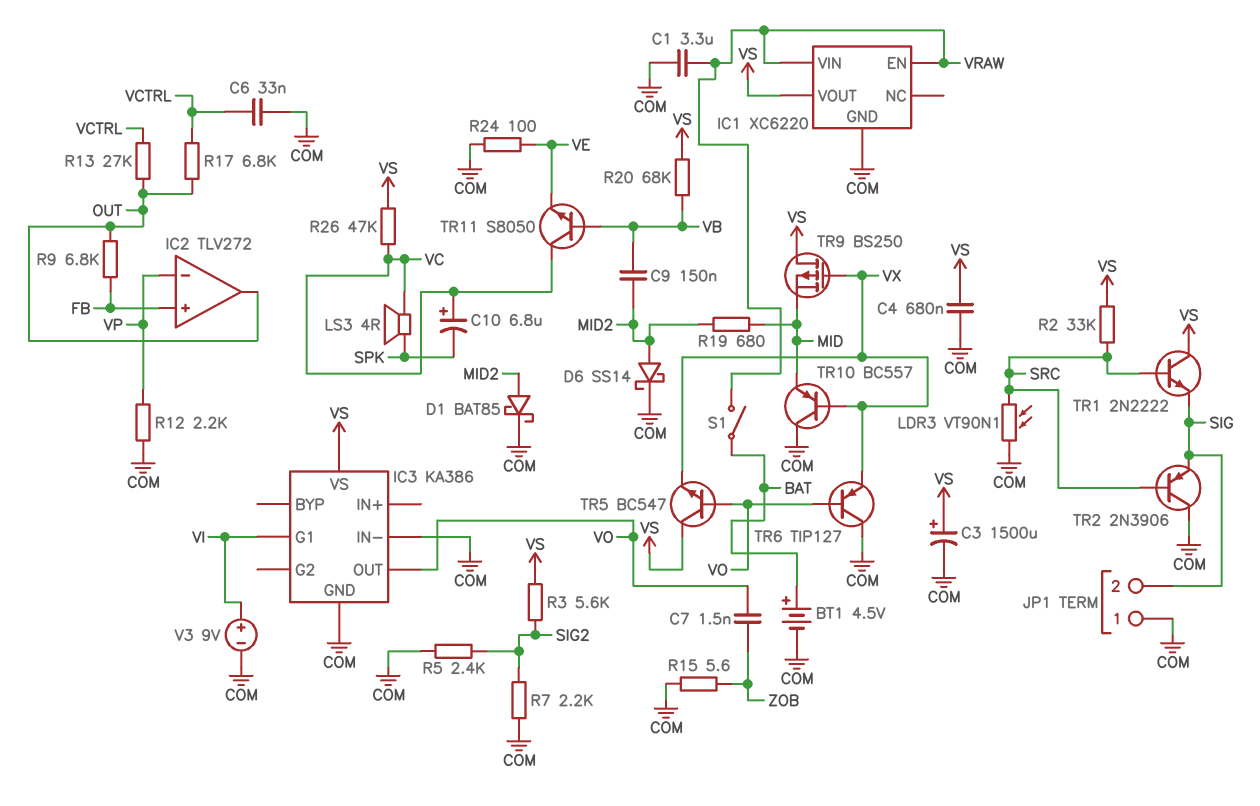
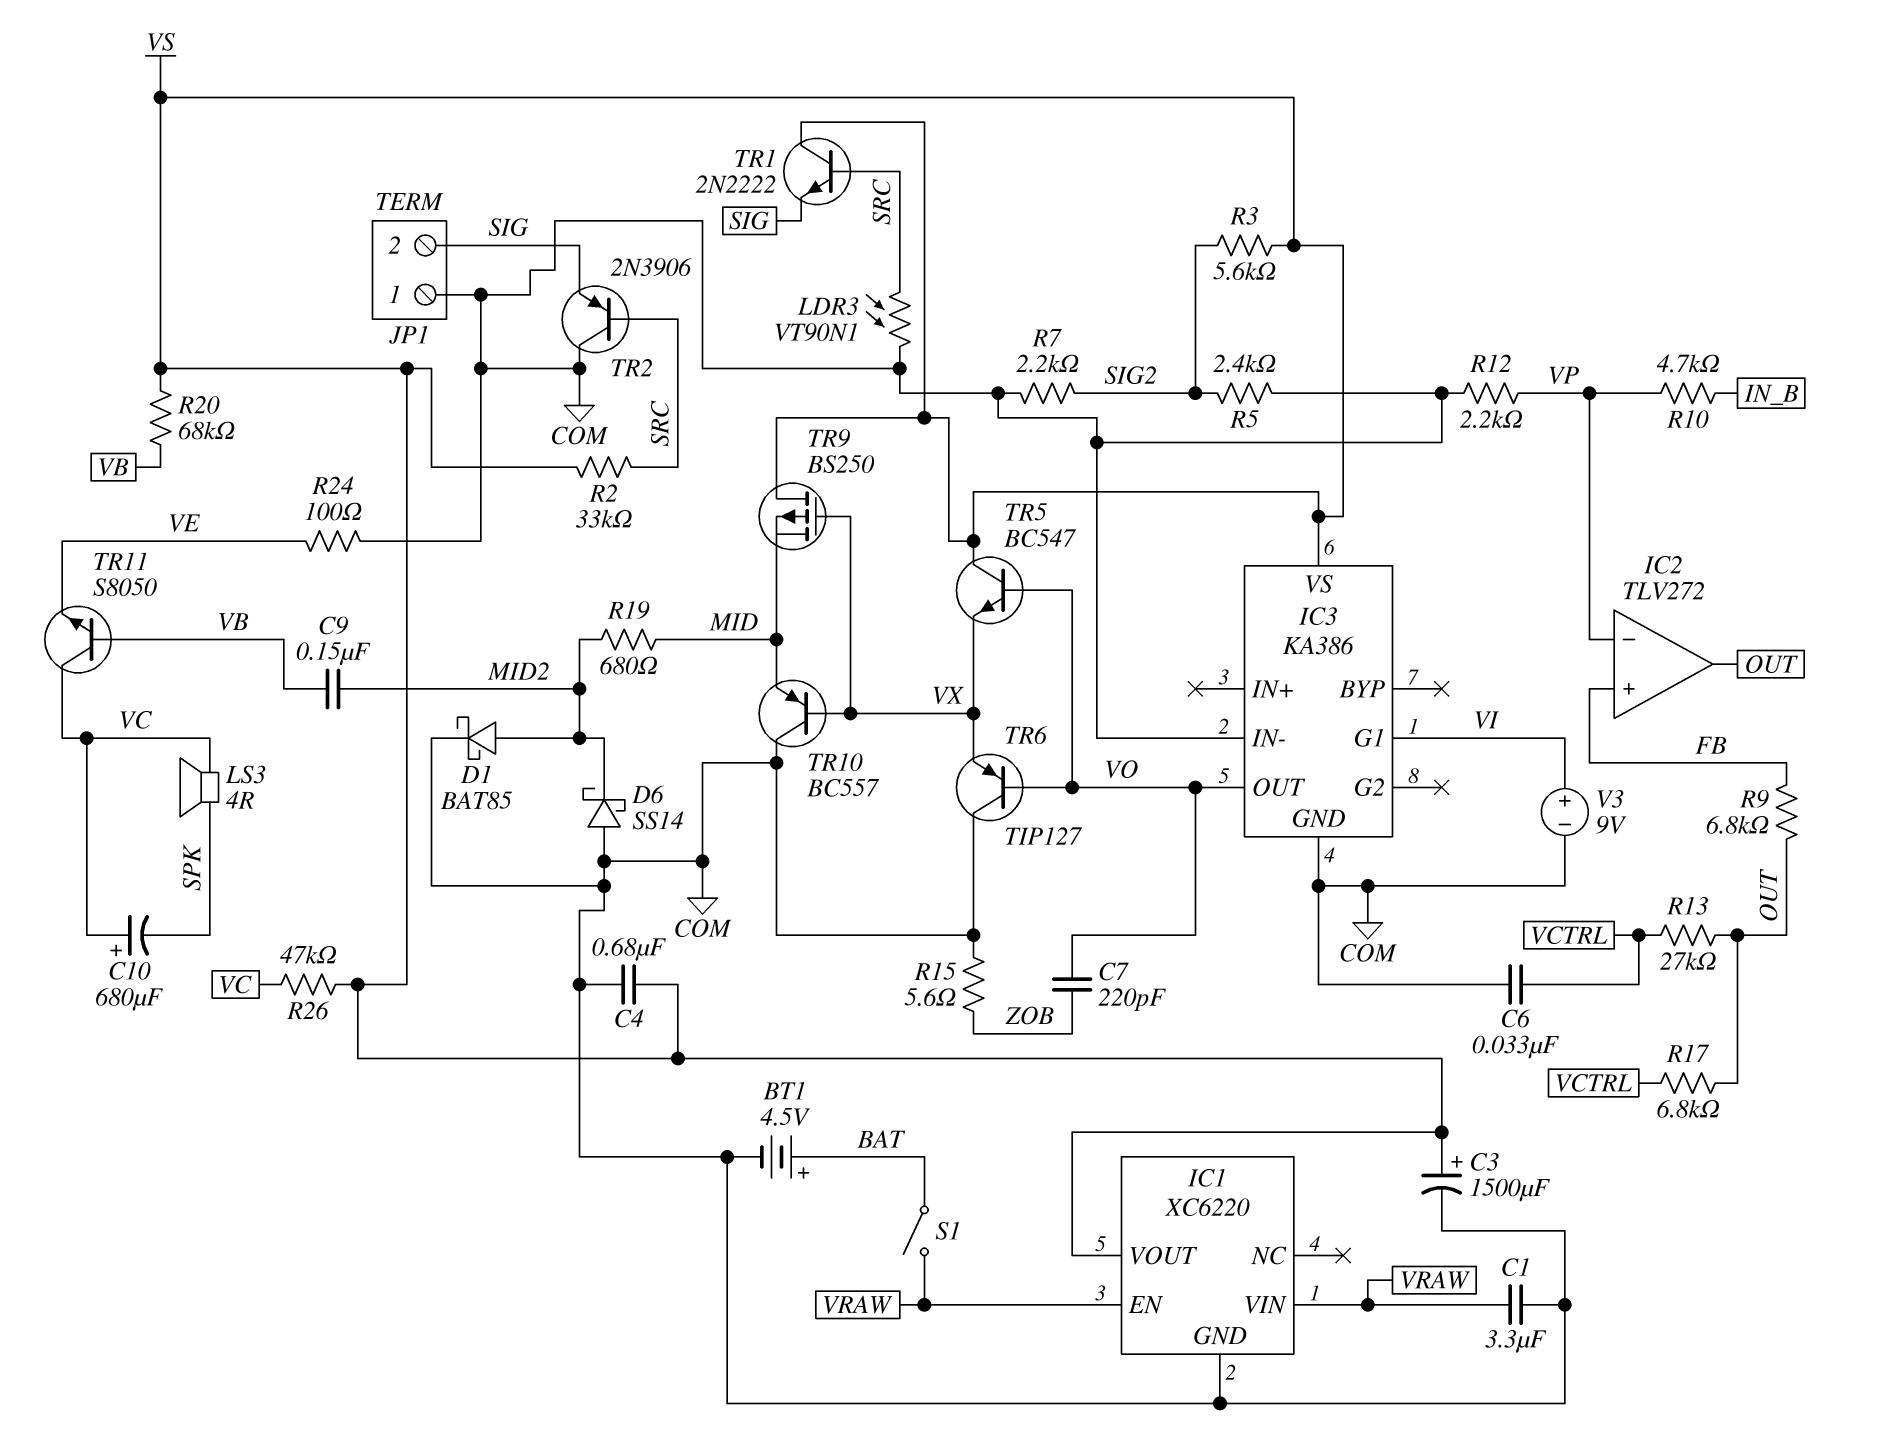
C7: 1.5nF (VO, ZOB) -> 220pF (VO, ZOB)
C10: 6.8uF (plus VC, minus SPK) -> 680uF (plus VC, minus SPK)
D6: schottky SS14 (A MID2, K COM) -> schottky SS14 (A COM, K MID2)
R10: none -> 4.7k (IN_B, VP)

